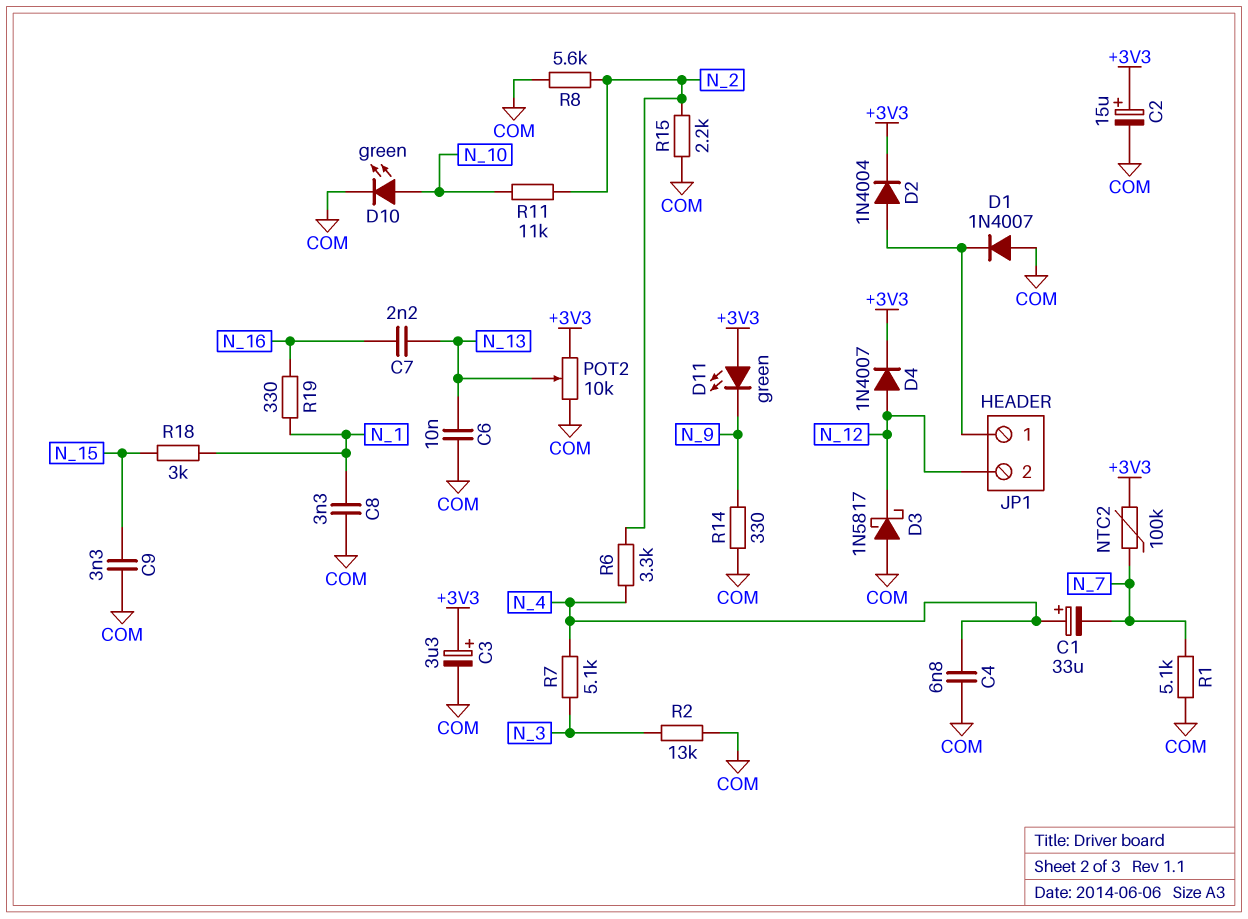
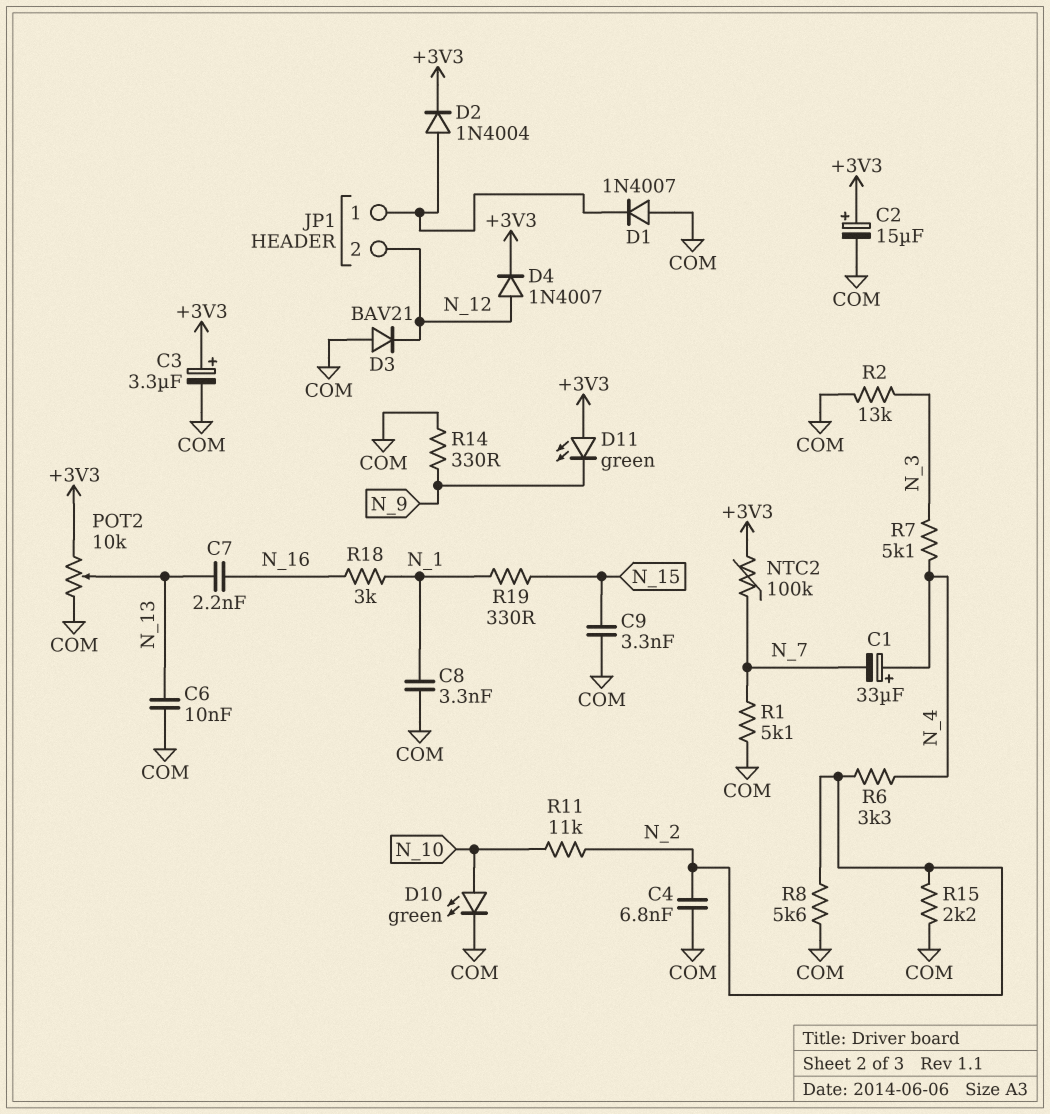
C4: 6.8nF (COM, N_4) -> 6.8nF (COM, N_2)
D3: schottky 1N5817 (A COM, K N_12) -> diode BAV21 (A COM, K N_12)
R18: 3k (N_1, N_15) -> 3k (N_1, N_16)
R19: 330 (N_1, N_16) -> 330 (N_1, N_15)

